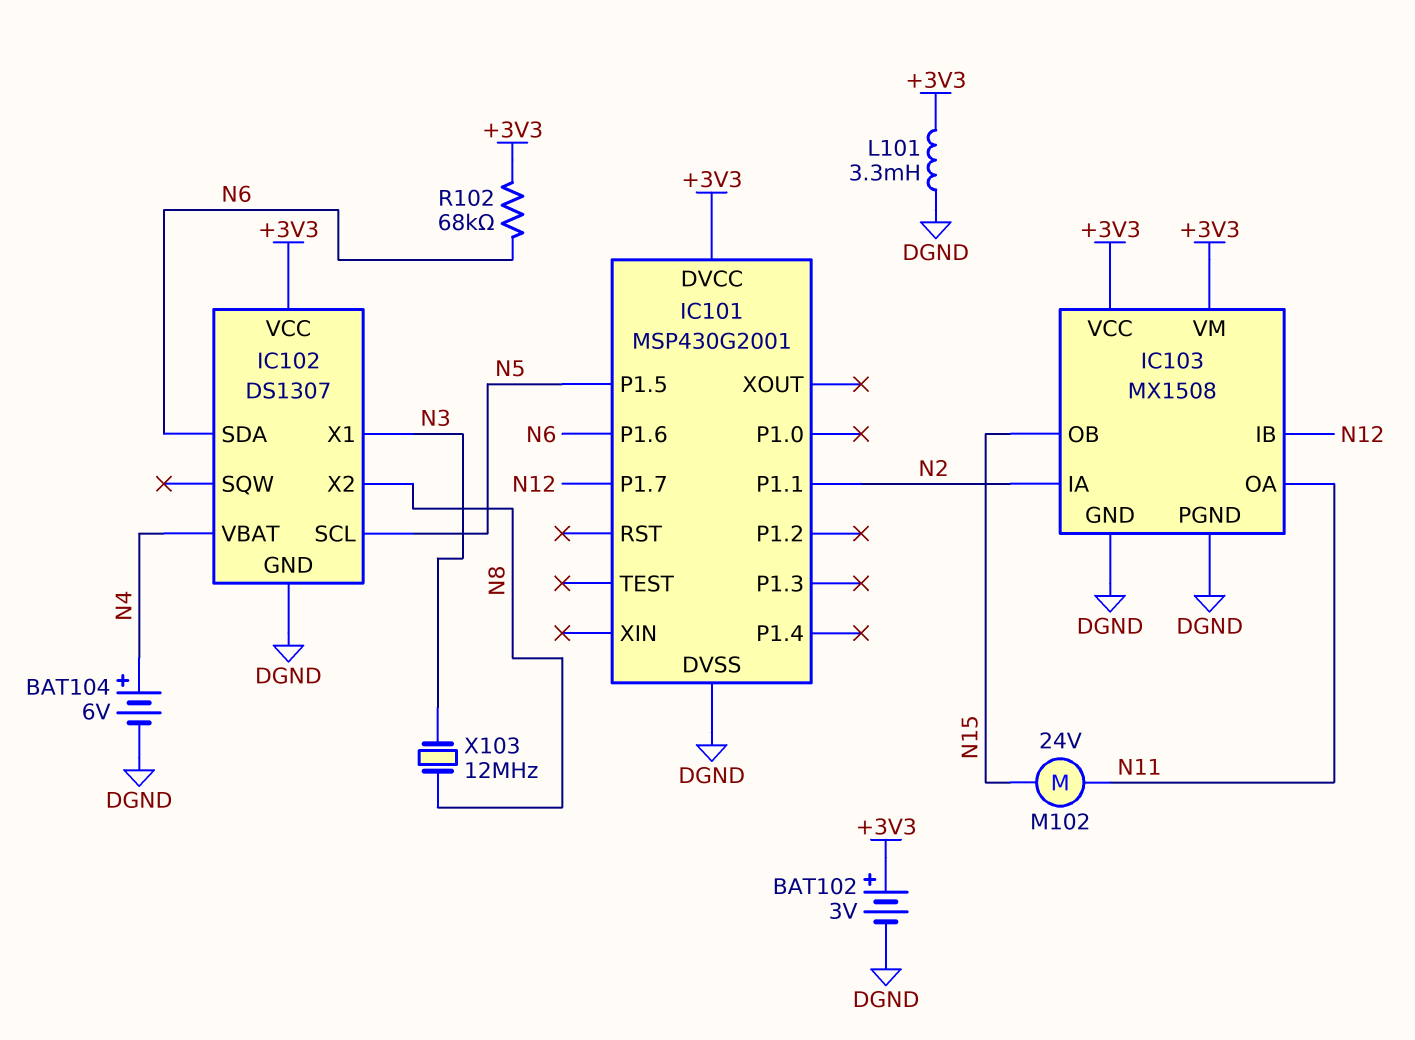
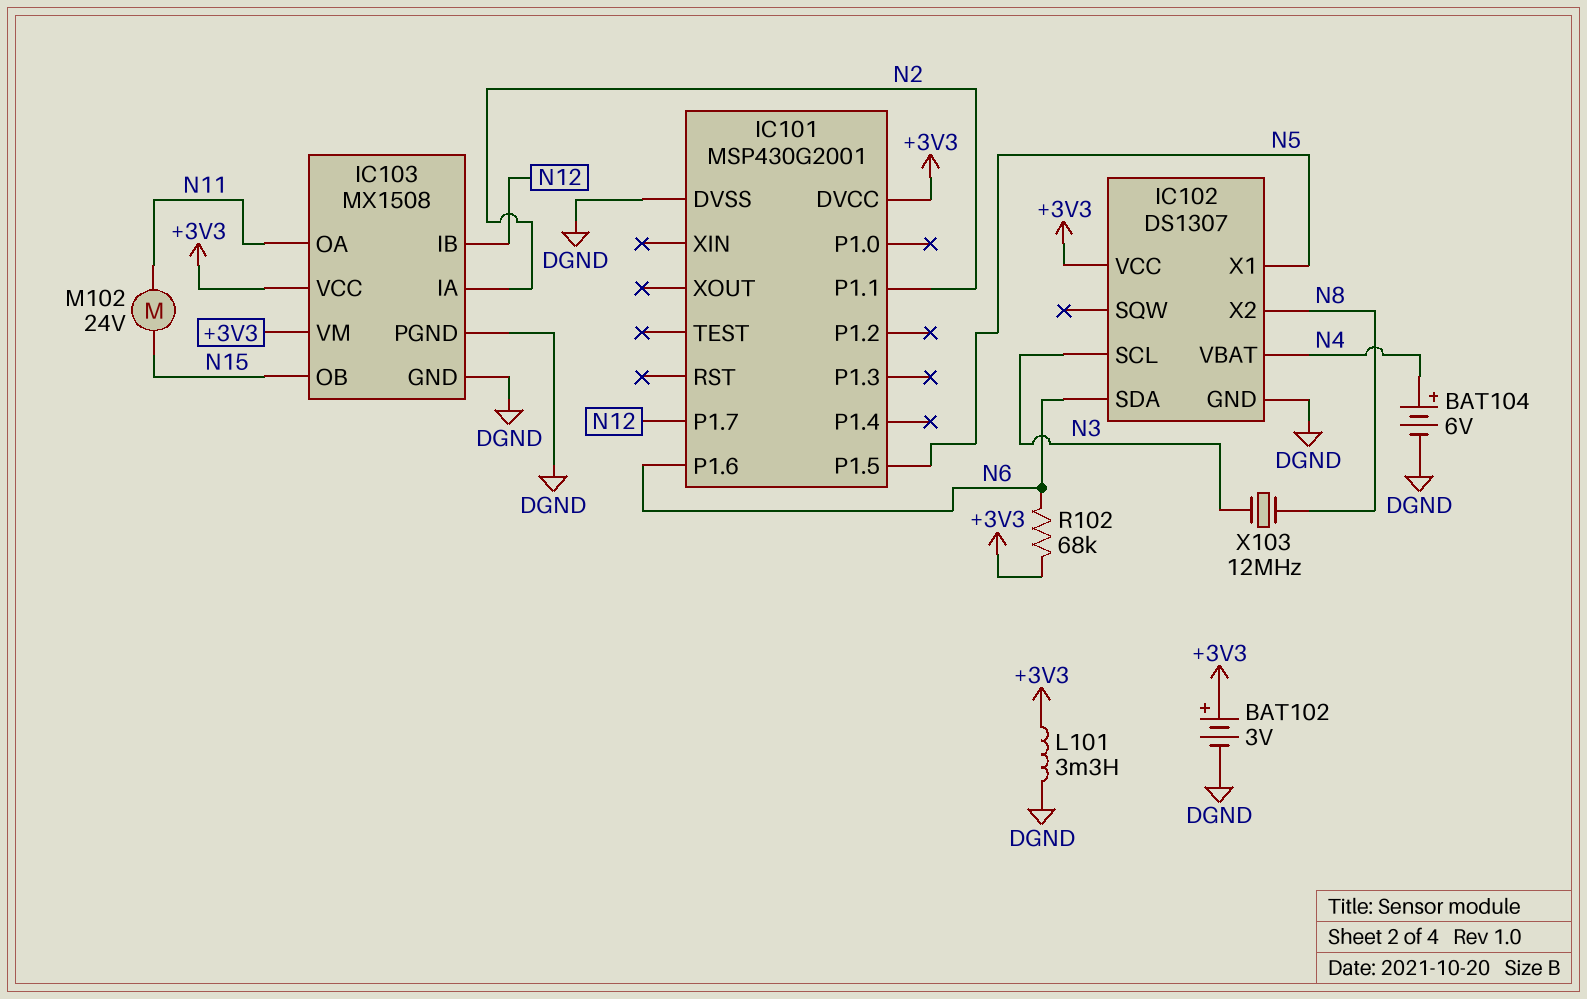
IC102 pin SCL: N5 -> N3
IC102 pin X1: N3 -> N5

